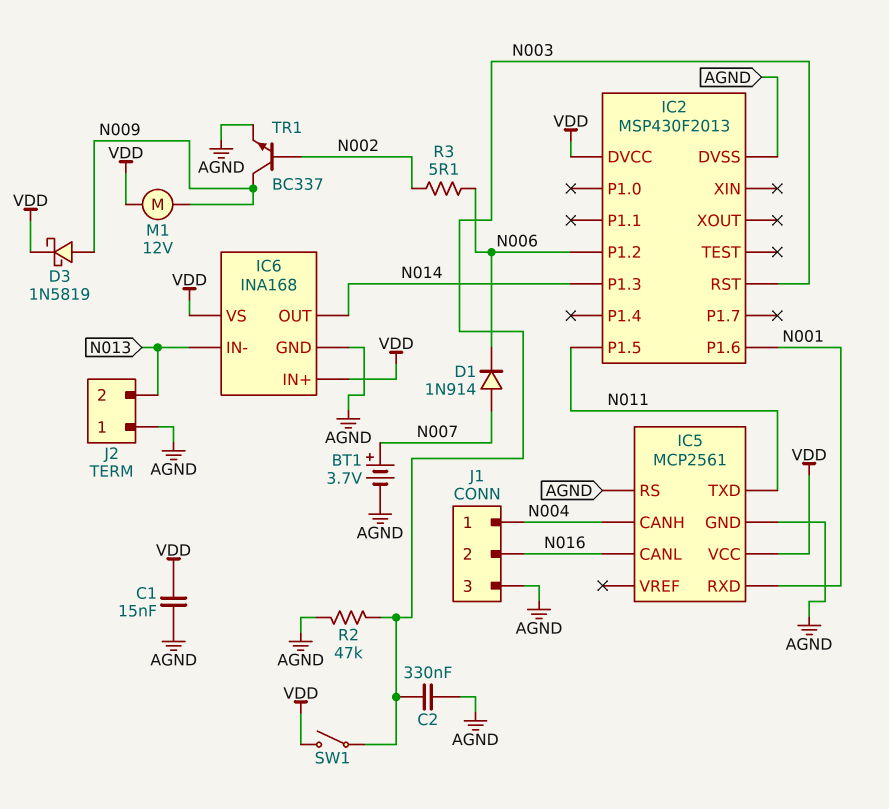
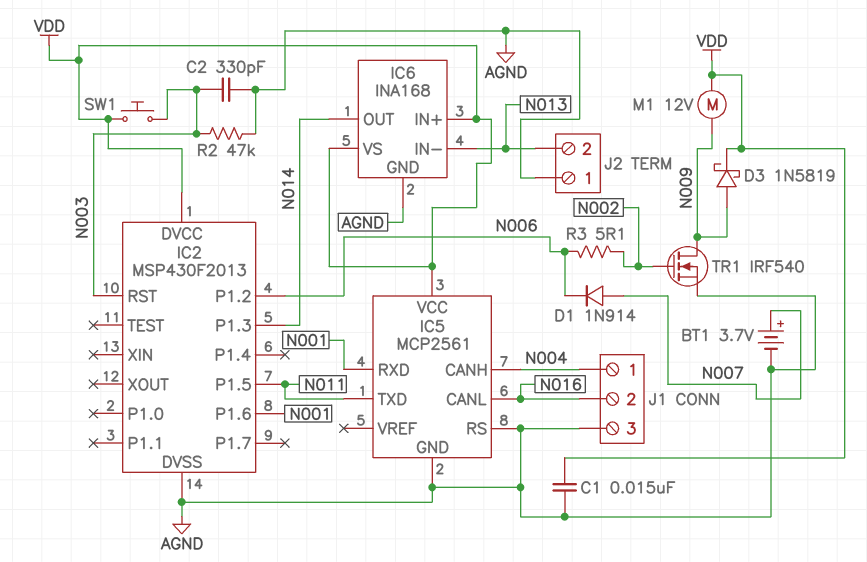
C2: 330nF (AGND, N003) -> 330pF (AGND, N003)
SW1: switch (N003, VDD) -> button (N003, VDD)
TR1: NPN BC337 (B N002, C N009, E AGND) -> NMOS IRF540 (G N002, D N009, S AGND)

